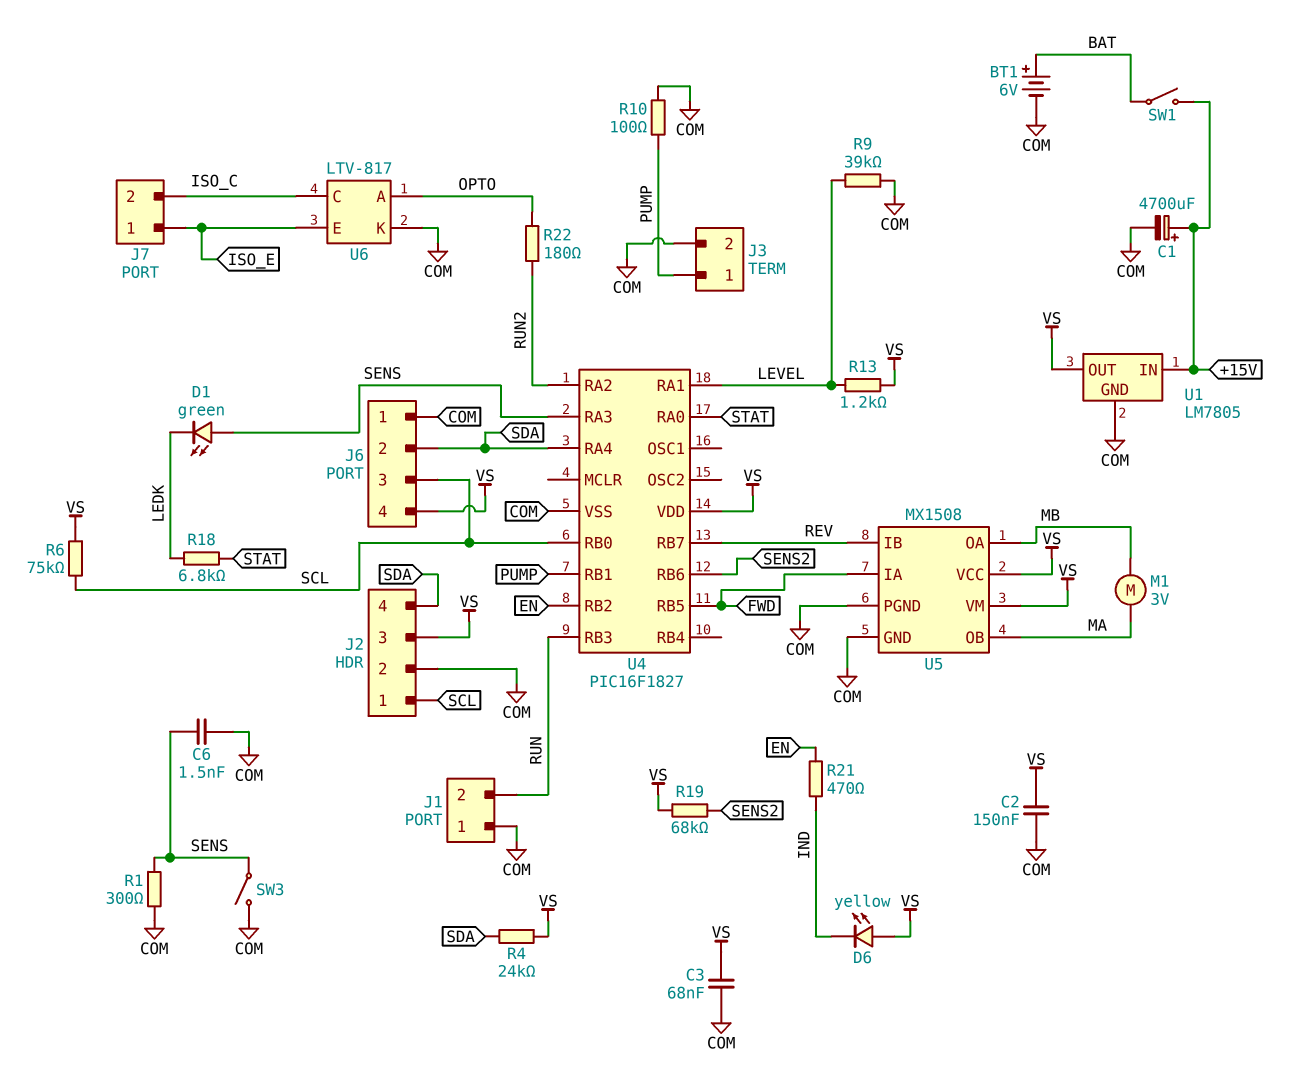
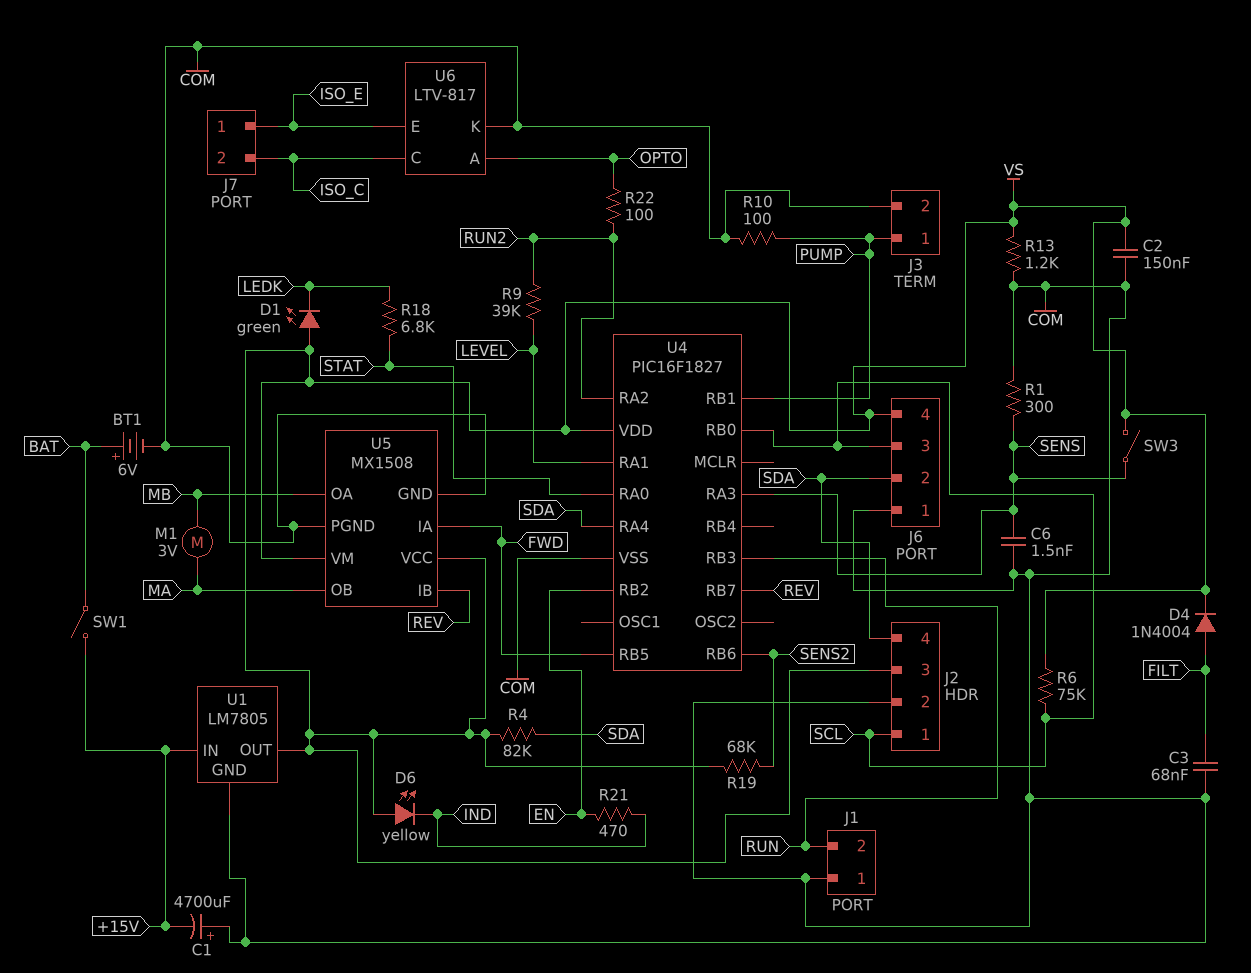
C1: 4700uF (plus +15V, minus COM) -> 4700uF (plus COM, minus +15V)
C3: 68nF (COM, VS) -> 68nF (COM, FILT)
D1: LED green (A SENS, K LEDK) -> LED green (A VS, K LEDK)
D4: none -> diode 1N4004 (A FILT, K VS)
R4: 24k (SDA, VS) -> 82k (SDA, VS)
R9: 39k (COM, LEVEL) -> 39k (LEVEL, RUN2)
R13: 1.2k (LEVEL, VS) -> 1.2k (COM, VS)
R22: 180 (OPTO, RUN2) -> 100 (OPTO, RUN2)
SW3: switch (COM, SENS) -> switch (SENS, VS)

